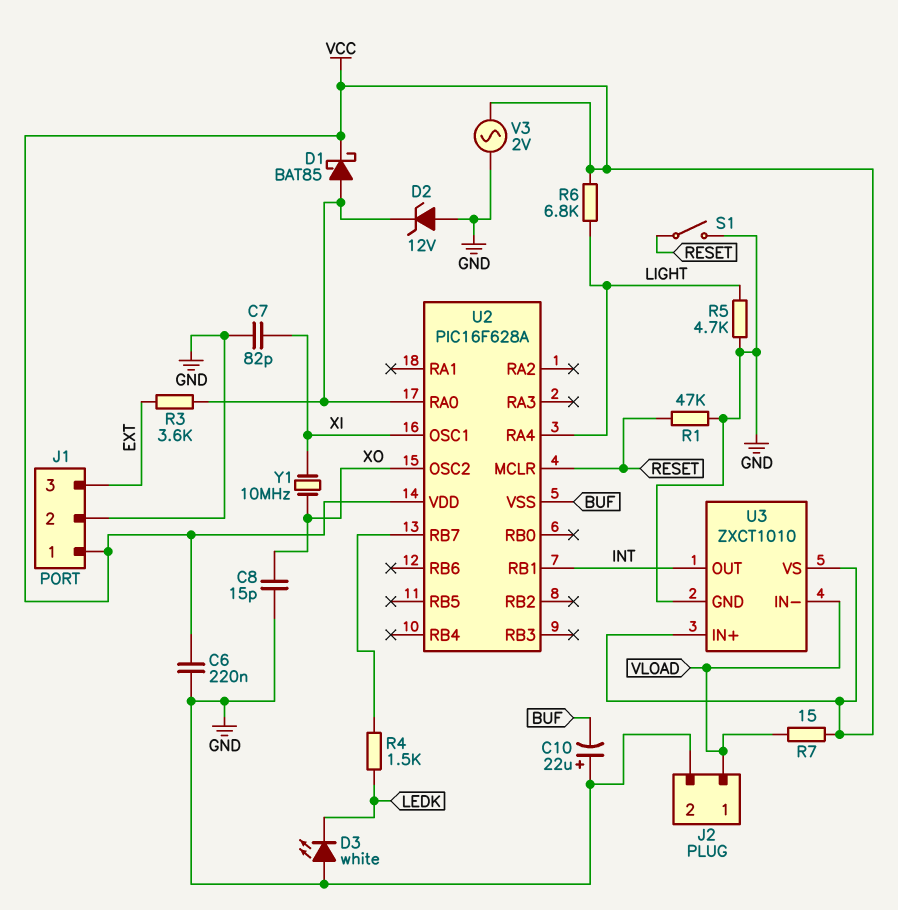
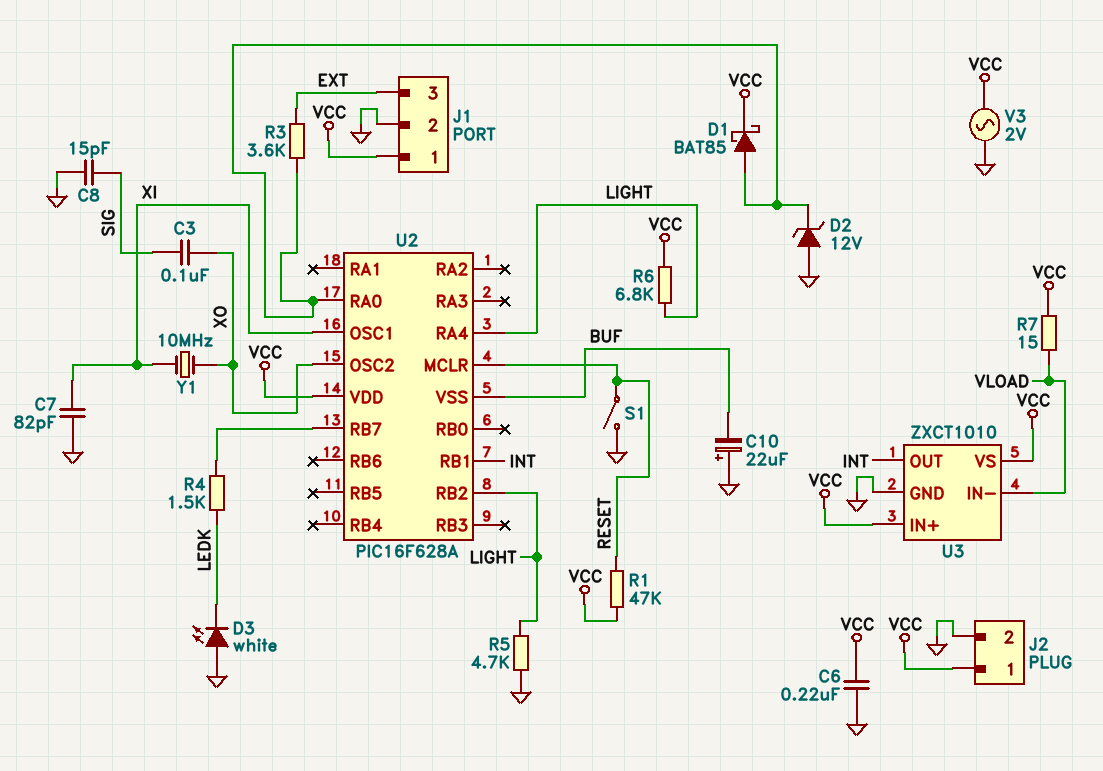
C3: none -> 100nF (SIG, XO)
C8: 15pF (GND, XO) -> 15pF (GND, SIG)
J2 pin 1: VLOAD -> VCC
R1: 47k (GND, RESET) -> 47k (RESET, VCC)
U2 pin RB2: none -> LIGHT

